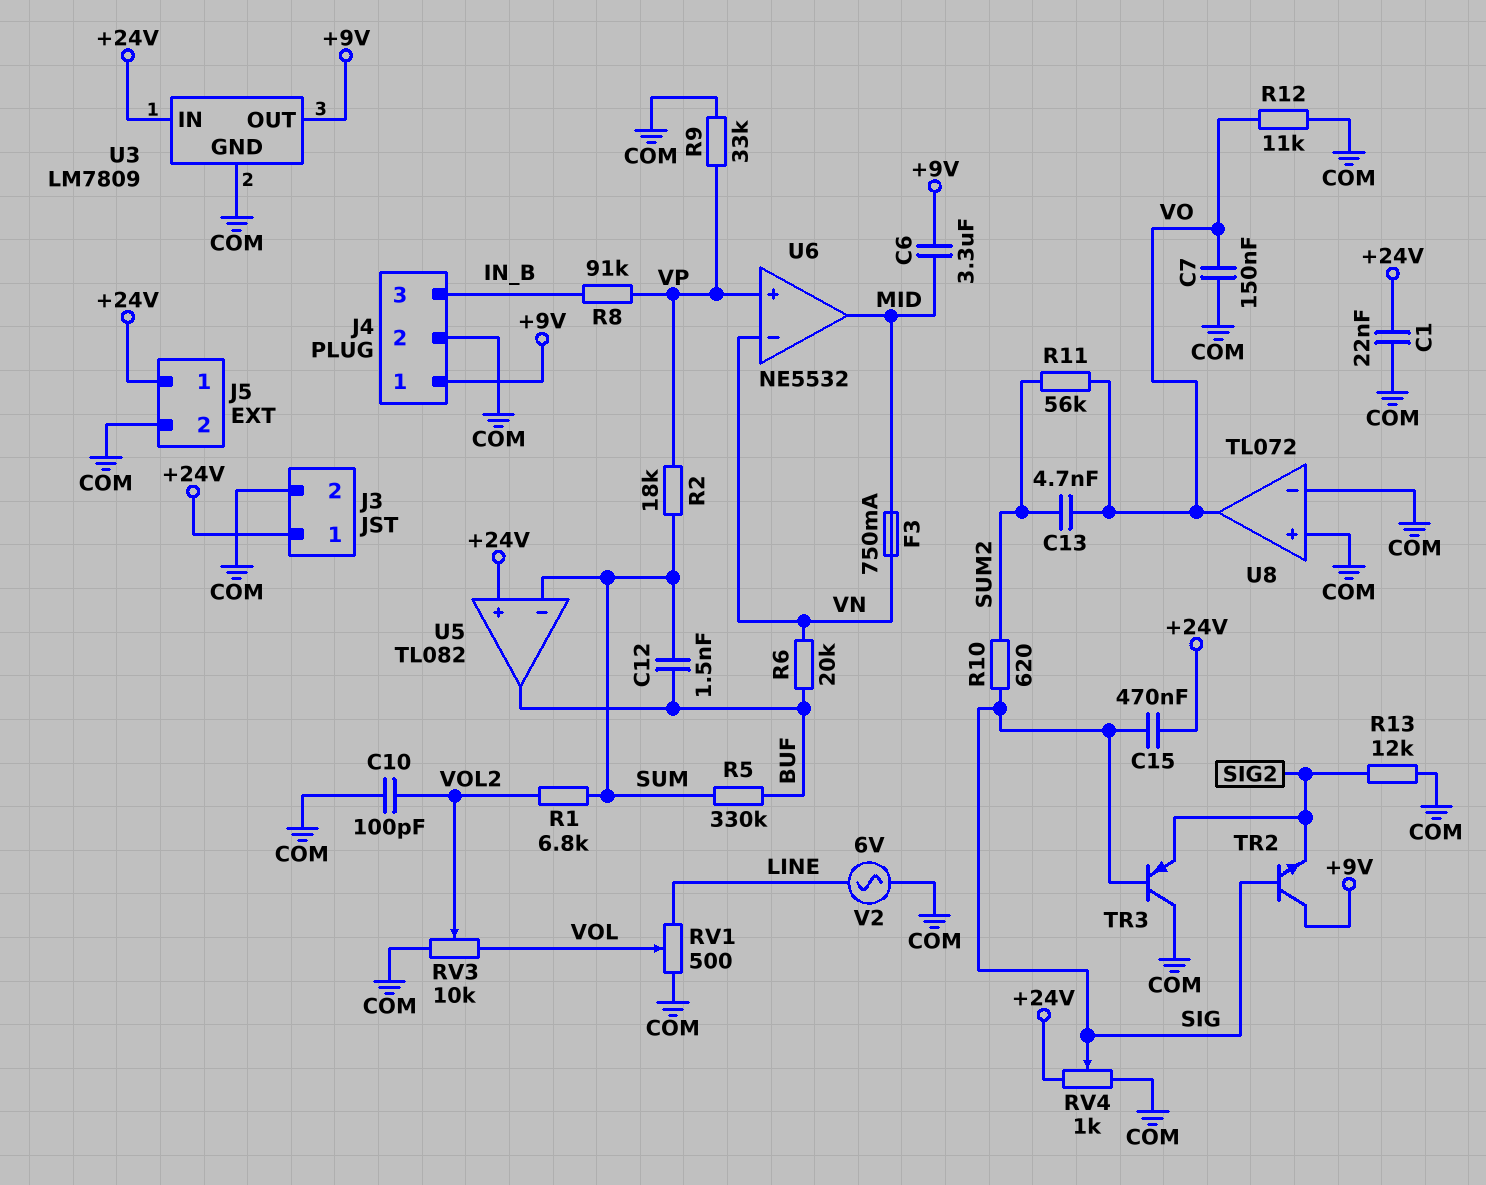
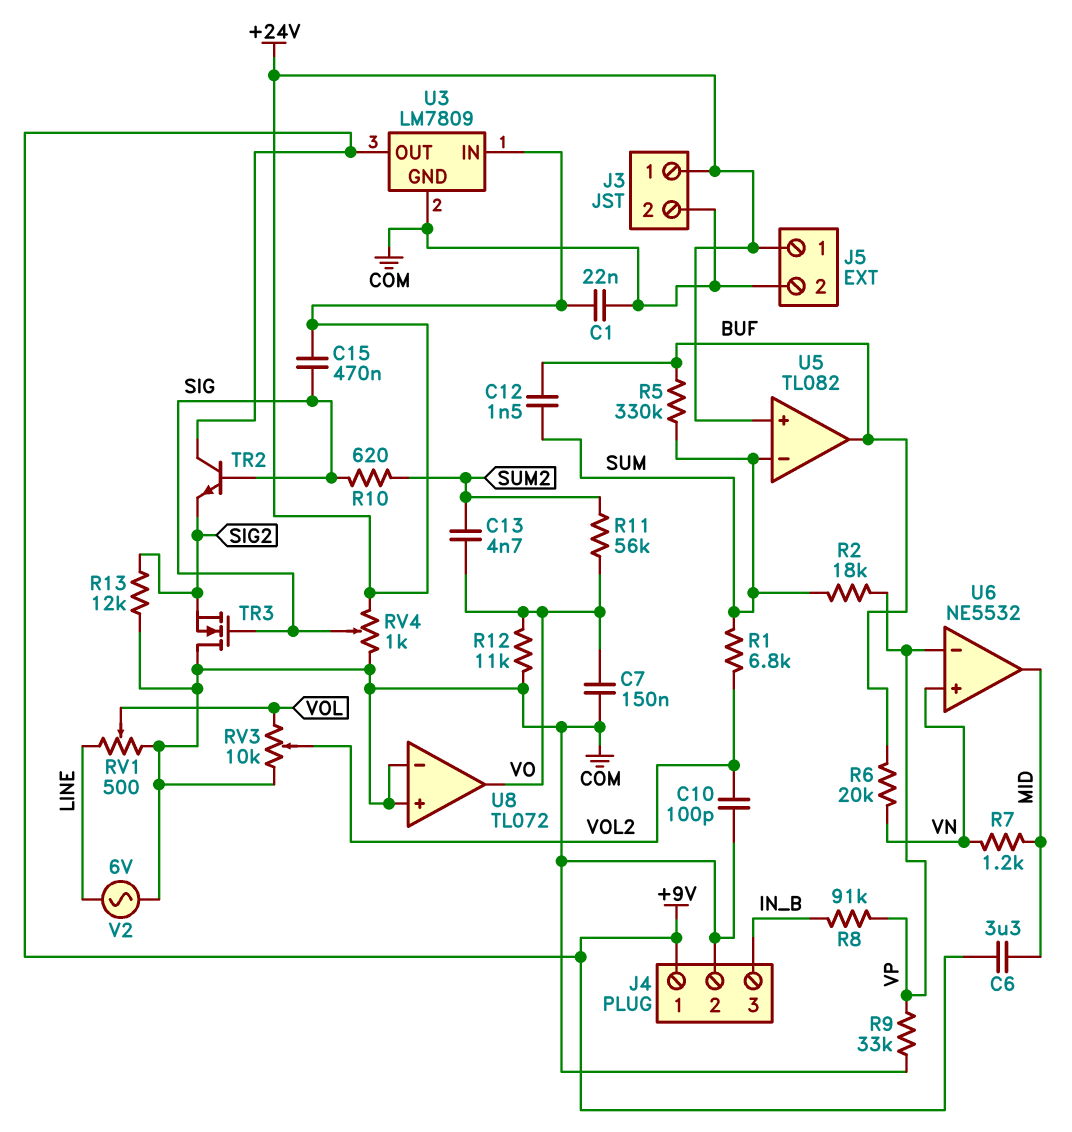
F3: 750mA (MID, VN) -> none
R7: none -> 1.2k (MID, VN)
TR3: PNP (B SIG, C COM, E SIG2) -> NMOS (G SIG, D COM, S SIG2)
U6 pin in+: VP -> VN
U6 pin in-: VN -> VP

